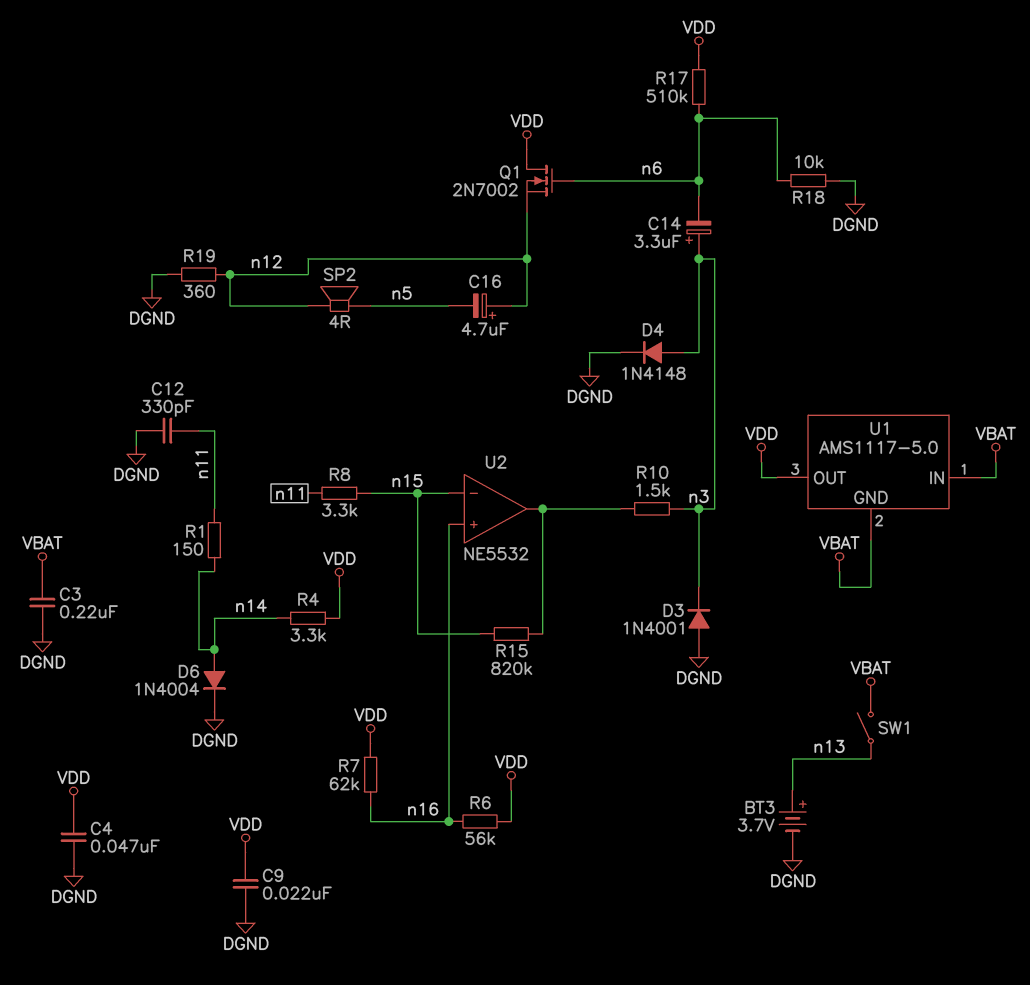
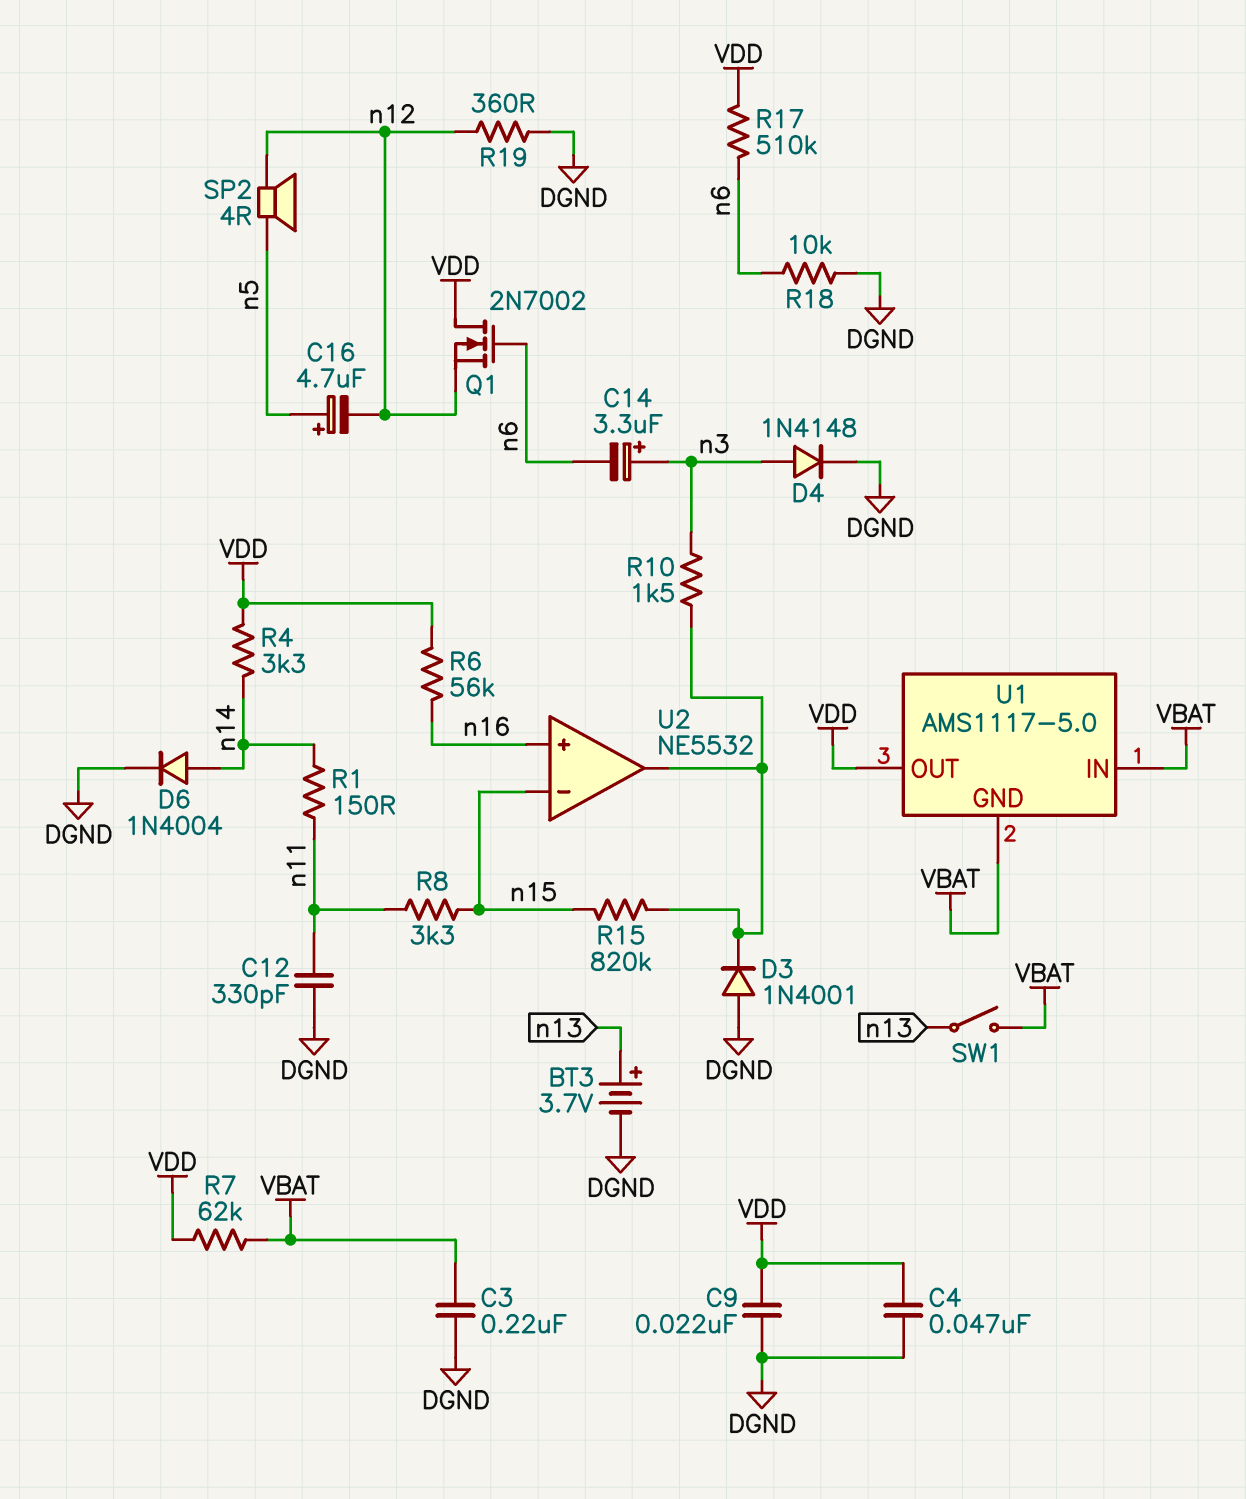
C16: 4.7uF (plus n12, minus n5) -> 4.7uF (plus n5, minus n12)
D3: diode 1N4001 (A DGND, K n3) -> diode 1N4001 (A DGND, K U2/out)
R7: 62k (VDD, n16) -> 62k (VBAT, VDD)

